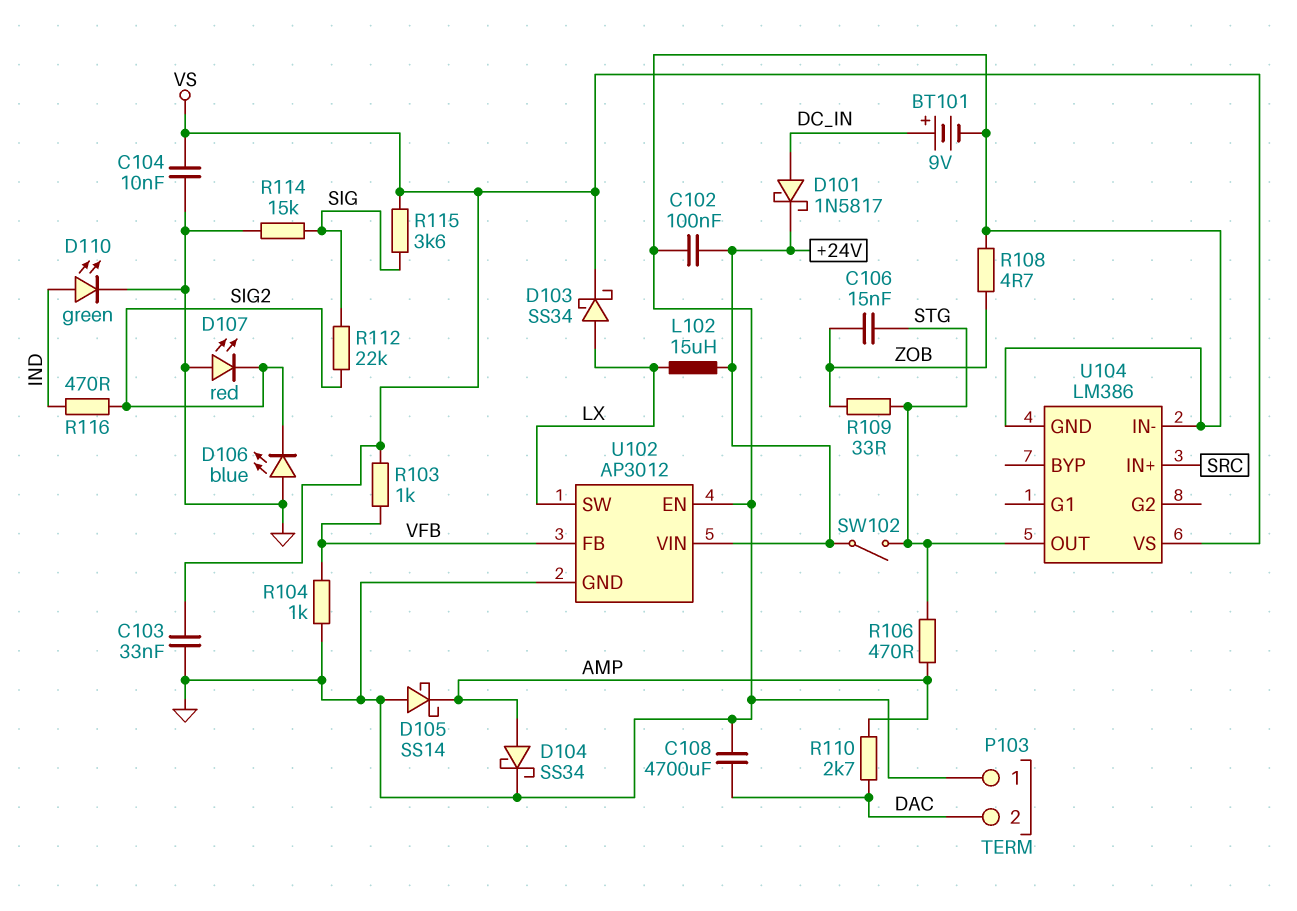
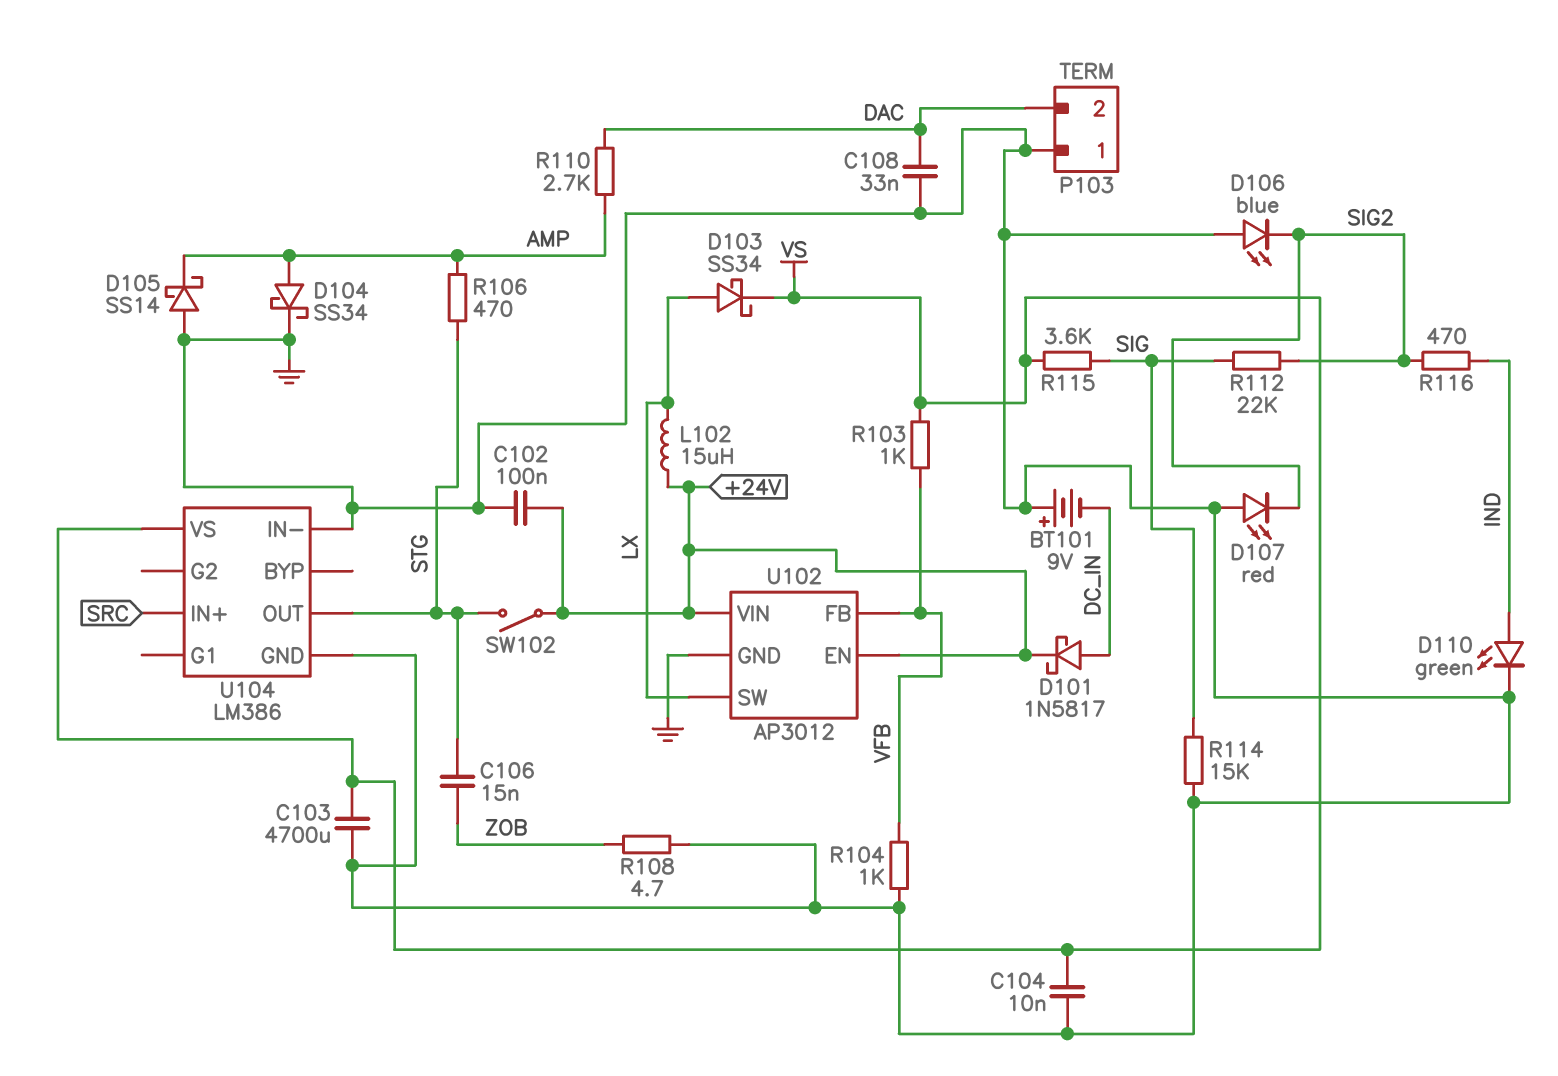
BT101: 9V (plus DC_IN, minus GND) -> 9V (plus GND, minus DC_IN)
C103: 33nF (GND, VS) -> 4700uF (GND, VS)
C108: 4700uF (DAC, GND) -> 33nF (DAC, GND)
R109: 33 (STG, ZOB) -> none
U102 pin EN: GND -> +24V

